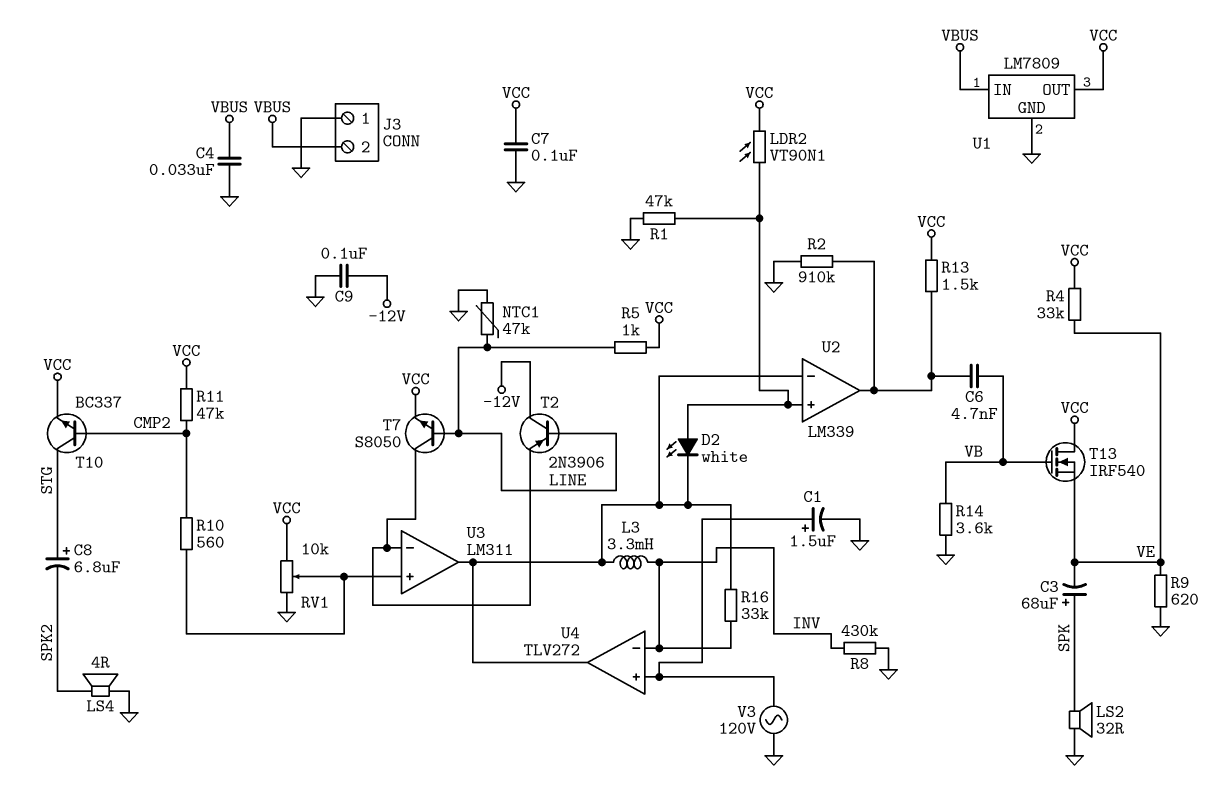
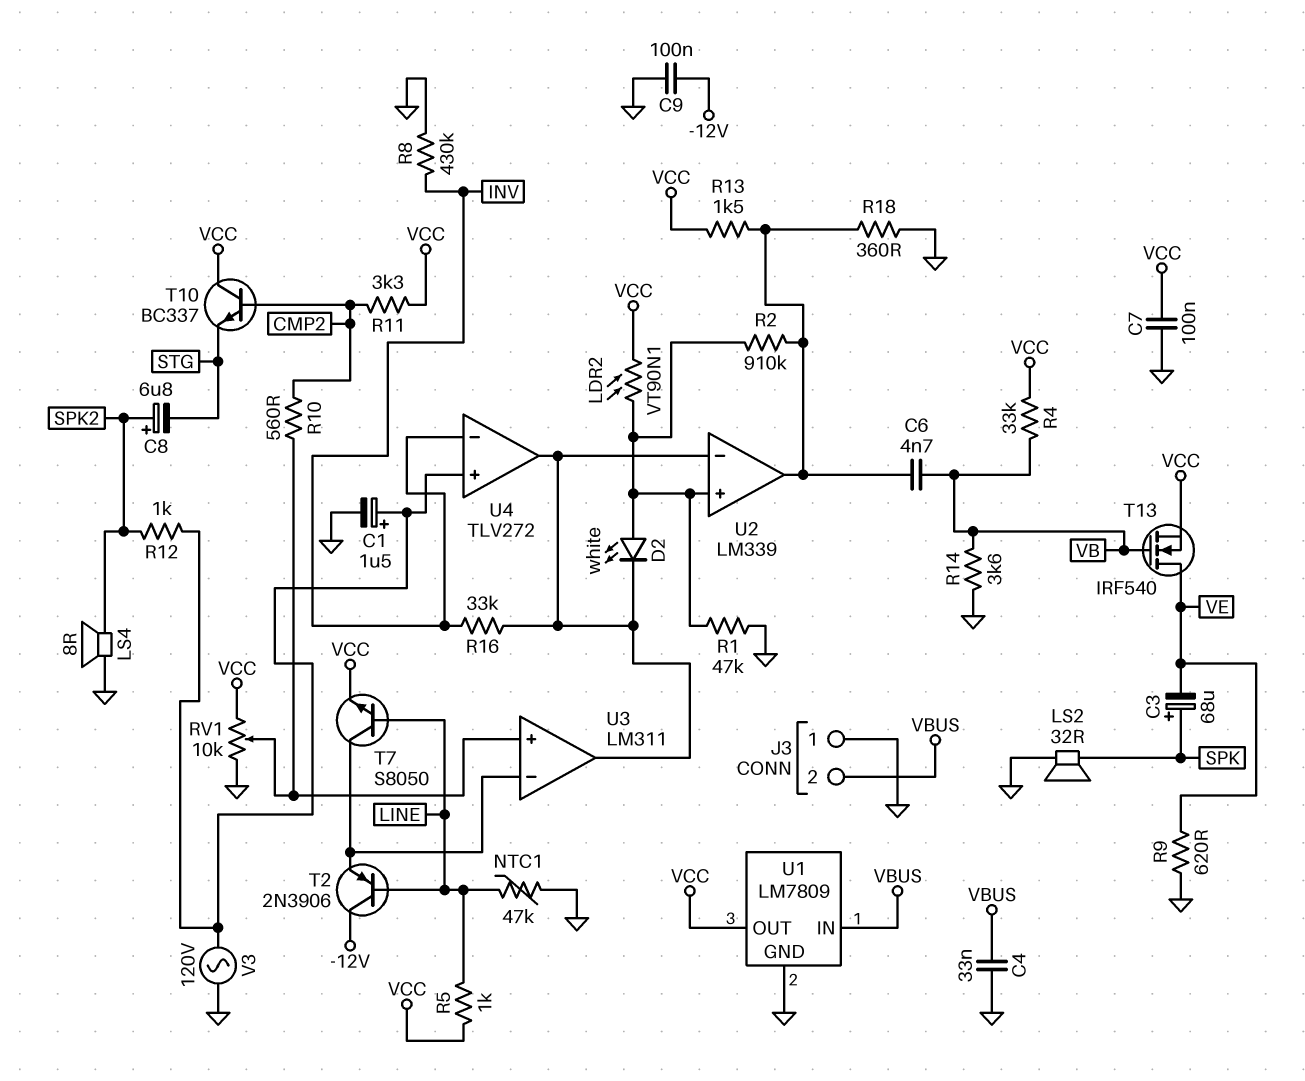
C8: 6.8uF (plus STG, minus SPK2) -> 6.8uF (plus SPK2, minus STG)
L3: 3.3mH (INV, U2/in-) -> none
LS4: speaker 4R (GND, SPK2) -> speaker 8R (GND, SPK2)
R2: 910k (GND, U2/out) -> 910k (U2/in+, U2/out)
R4: 33k (VCC, VE) -> 33k (VB, VCC)
R11: 47k (CMP2, VCC) -> 3.3k (CMP2, VCC)
R12: none -> 1k (SPK2, U4/in+)
R18: none -> 360 (GND, U2/out)
T10: NPN BC337 (B CMP2, C STG, E VCC) -> NPN BC337 (B CMP2, C VCC, E STG)
T13: NMOS IRF540 (G VB, D VCC, S VE) -> NMOS IRF540 (G VB, D VE, S VCC)

